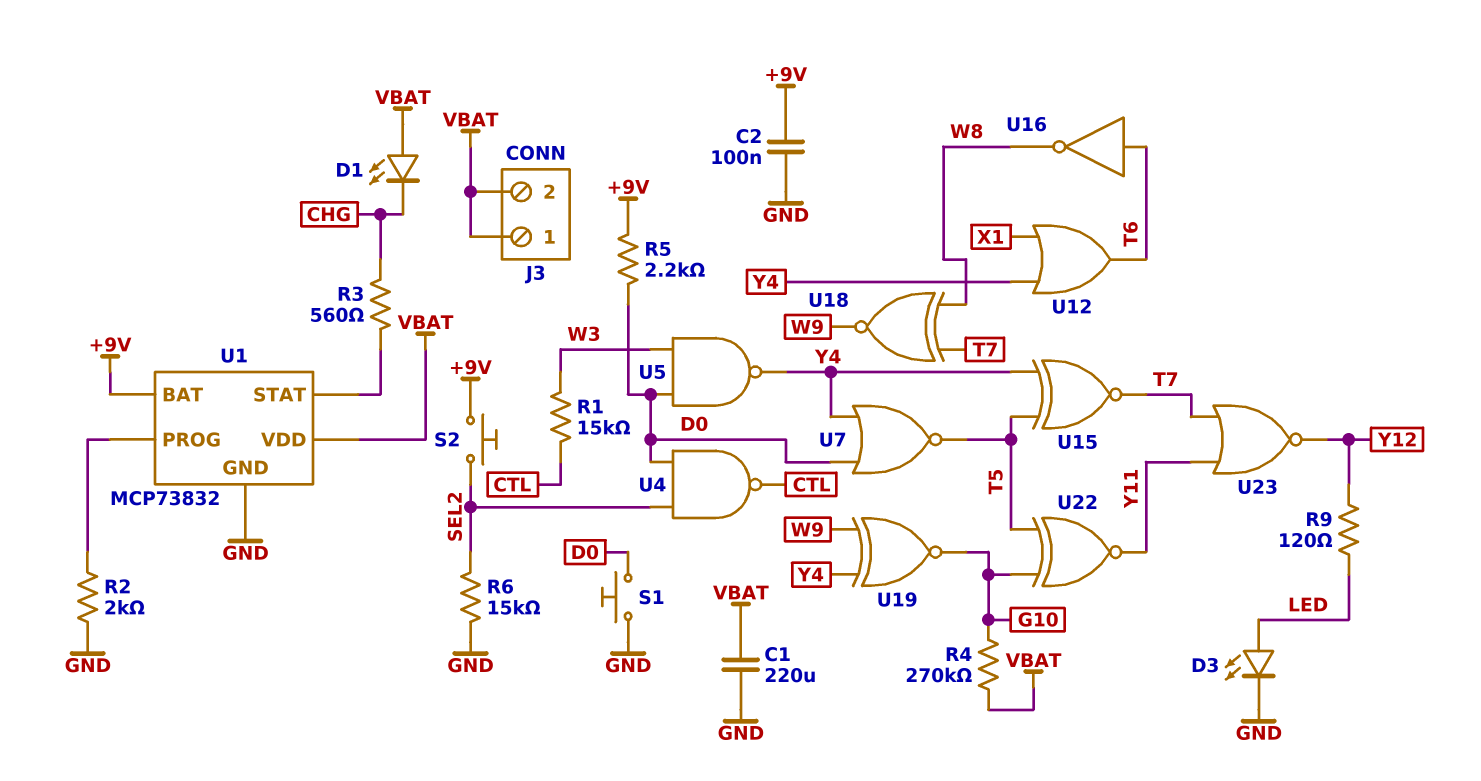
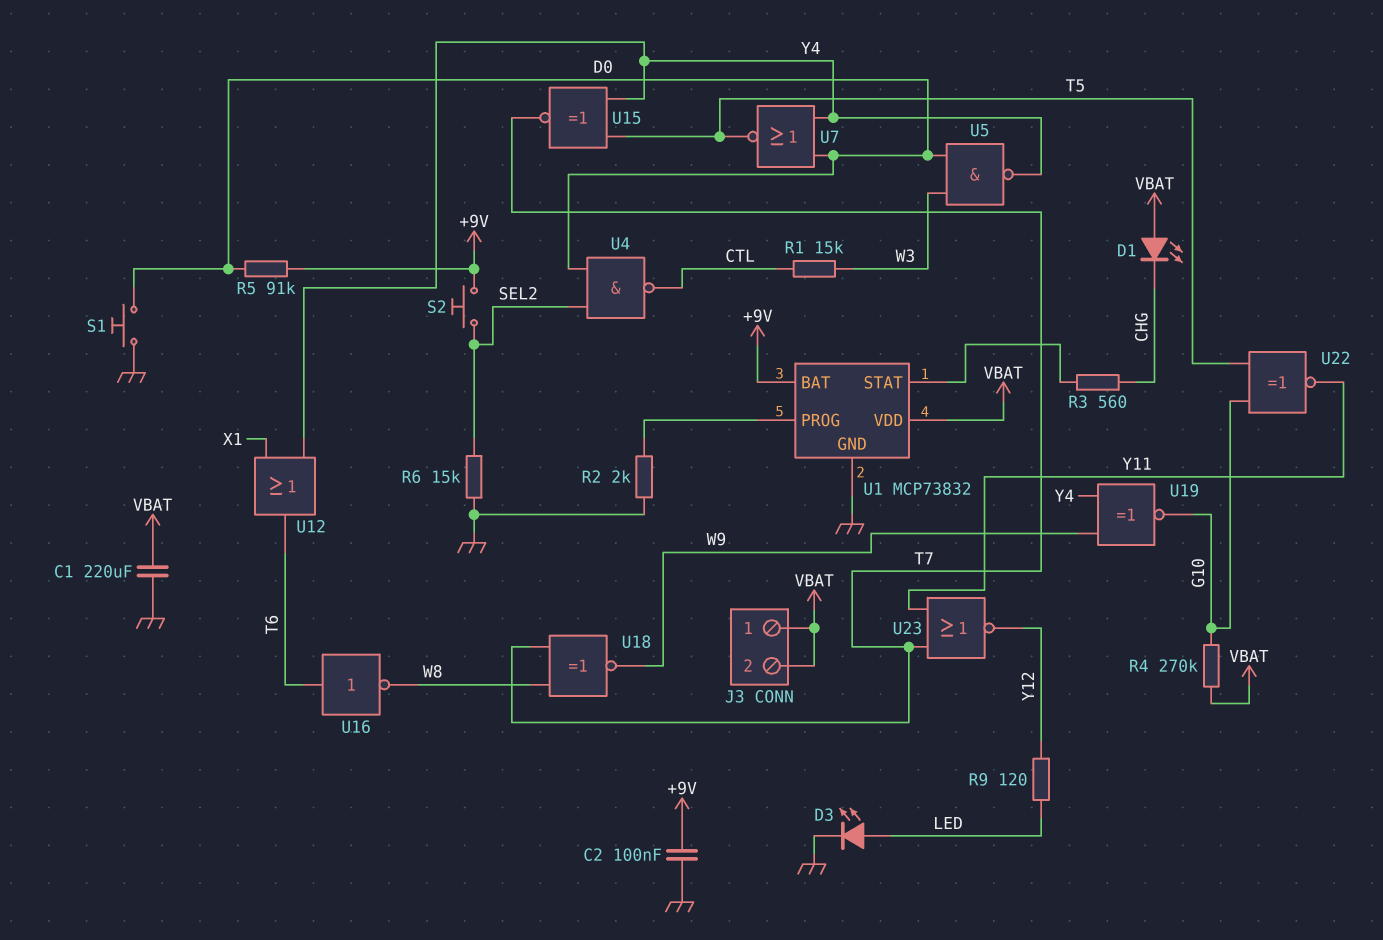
R5: 2.2k (+9V, D0) -> 91k (+9V, D0)

